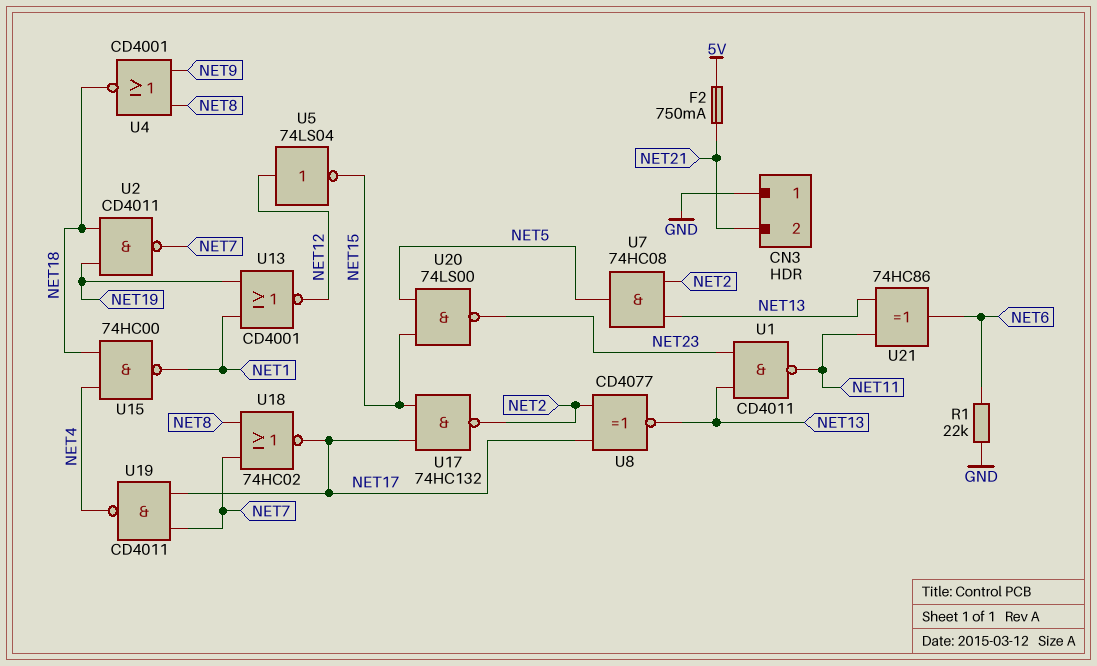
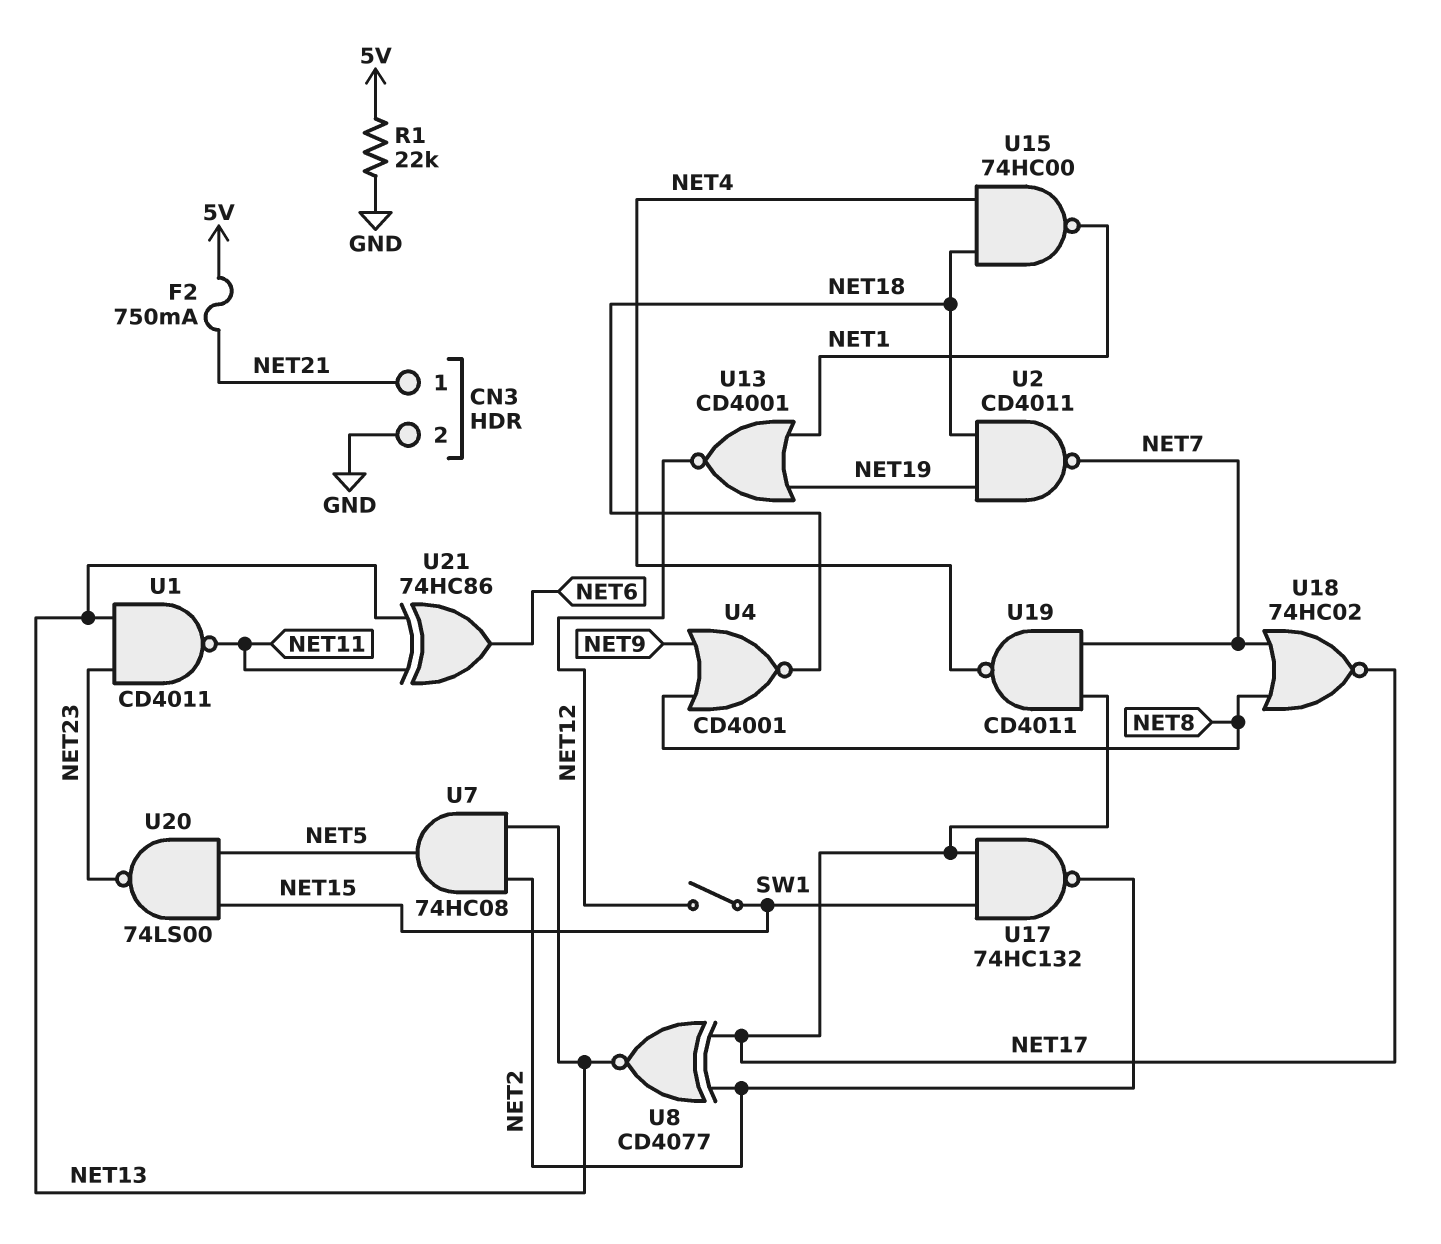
CN3 pin 1: GND -> NET21
CN3 pin 2: NET21 -> GND
R1: 22k (GND, NET6) -> 22k (5V, GND)
SW1: none -> switch (NET12, NET15)
U5: NOT 74LS04 (in NET12, out NET15) -> none

